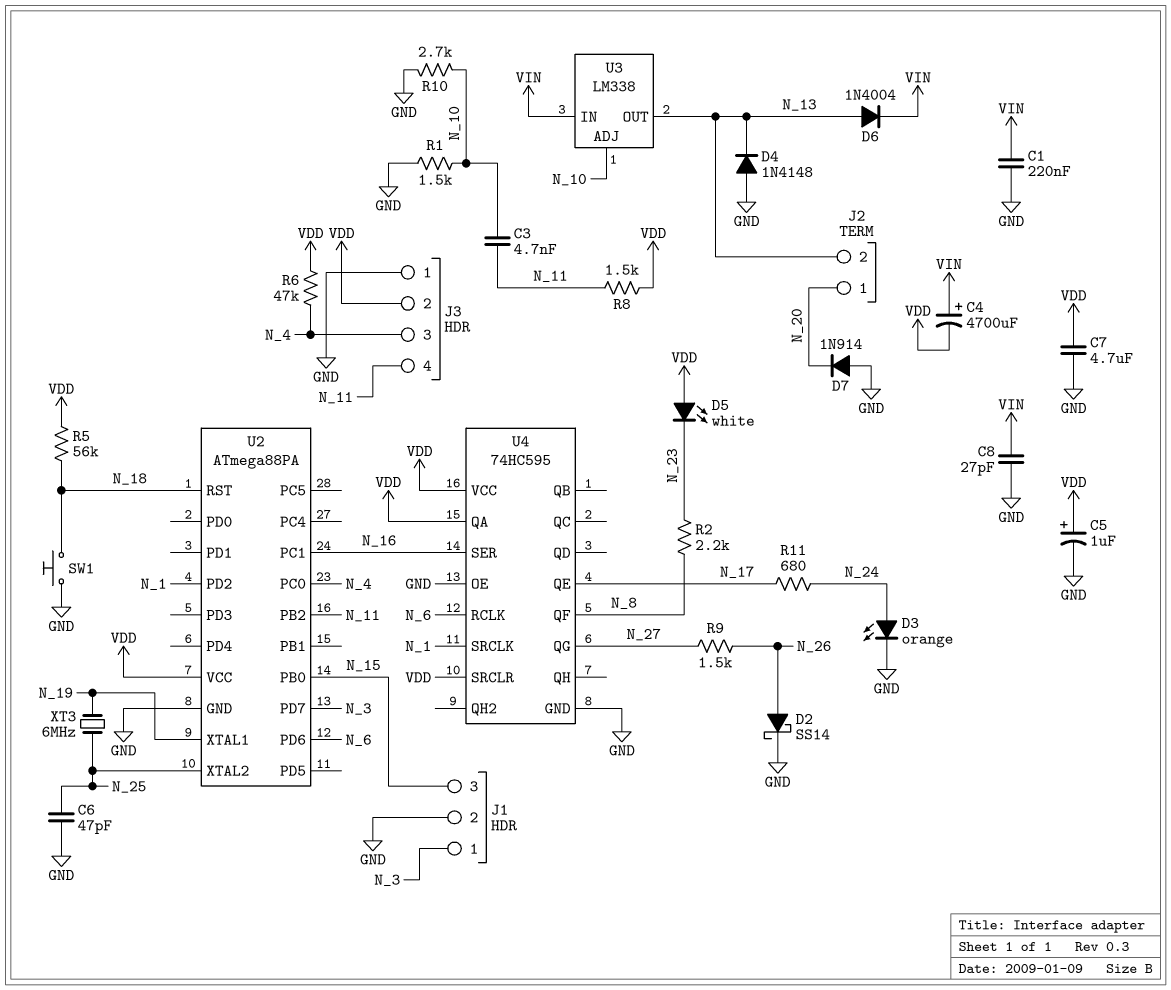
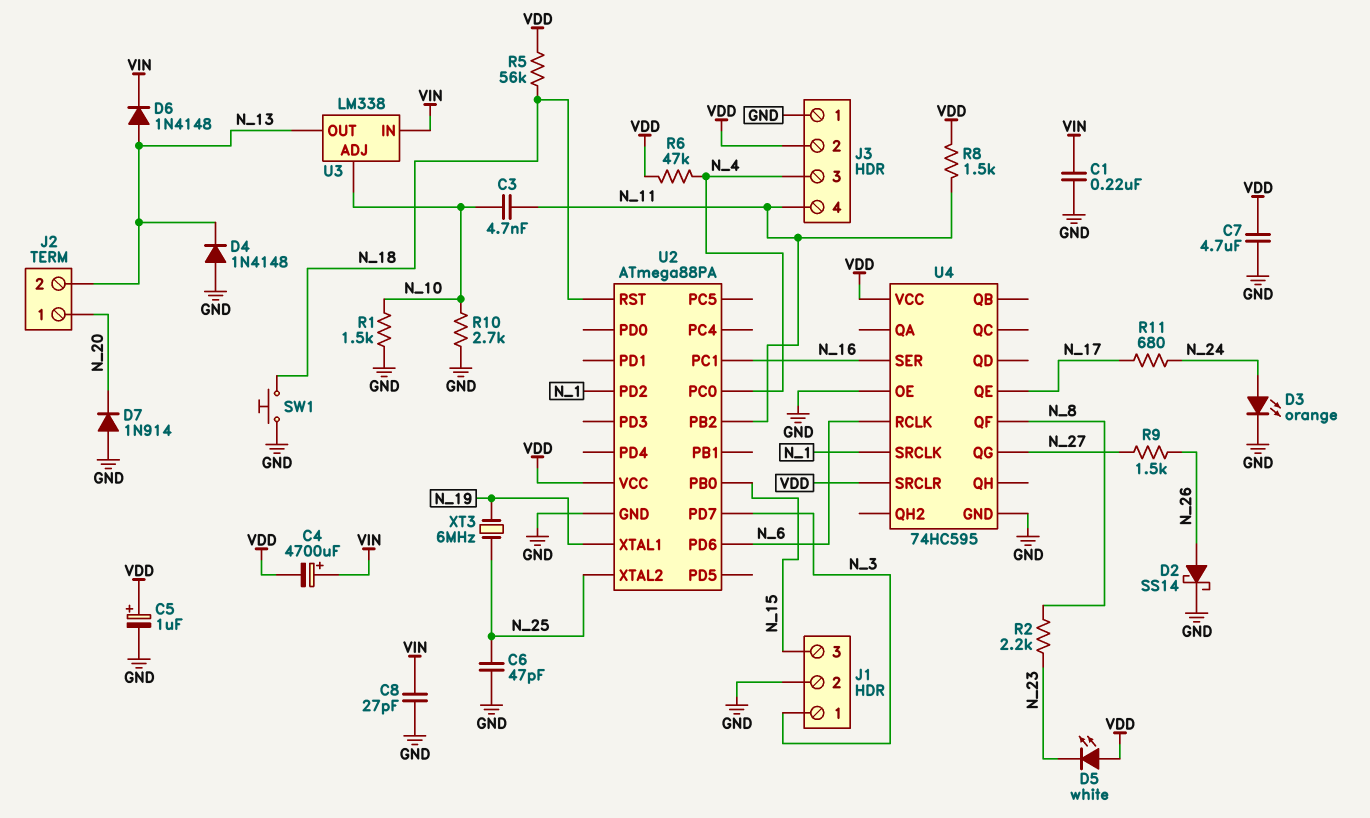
D6: diode 1N4004 (A N_13, K VIN) -> diode 1N4148 (A N_13, K VIN)
U4 pin QA: VDD -> none

